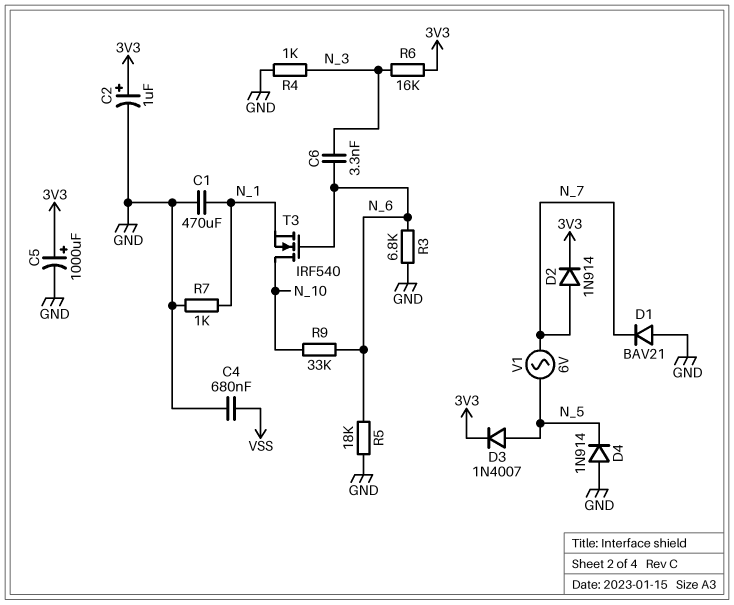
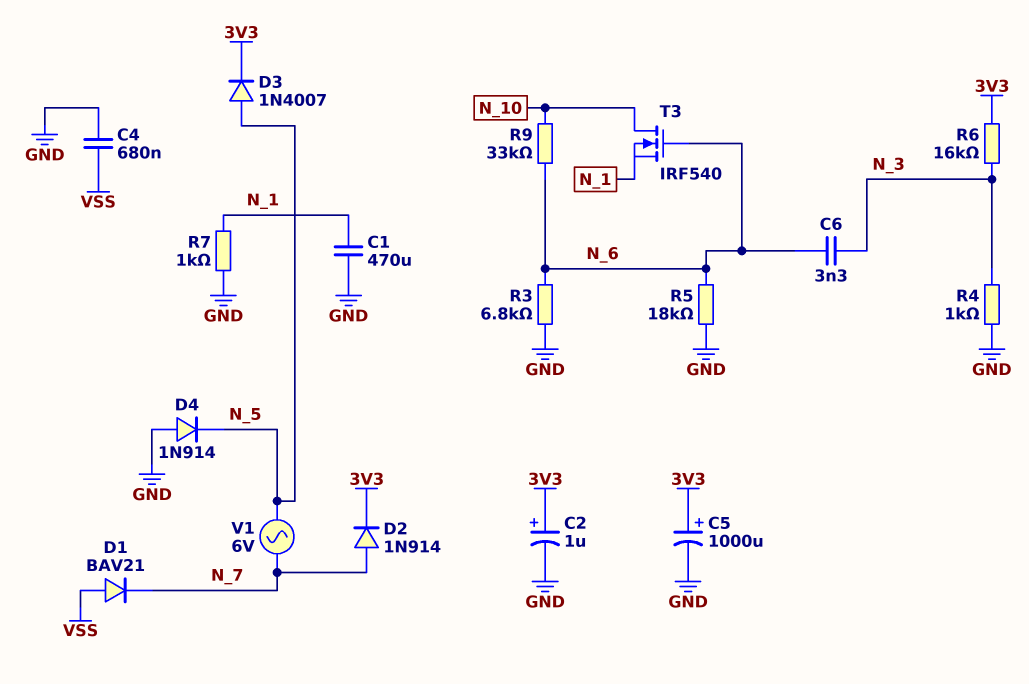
D1: diode BAV21 (A GND, K N_7) -> diode BAV21 (A VSS, K N_7)

